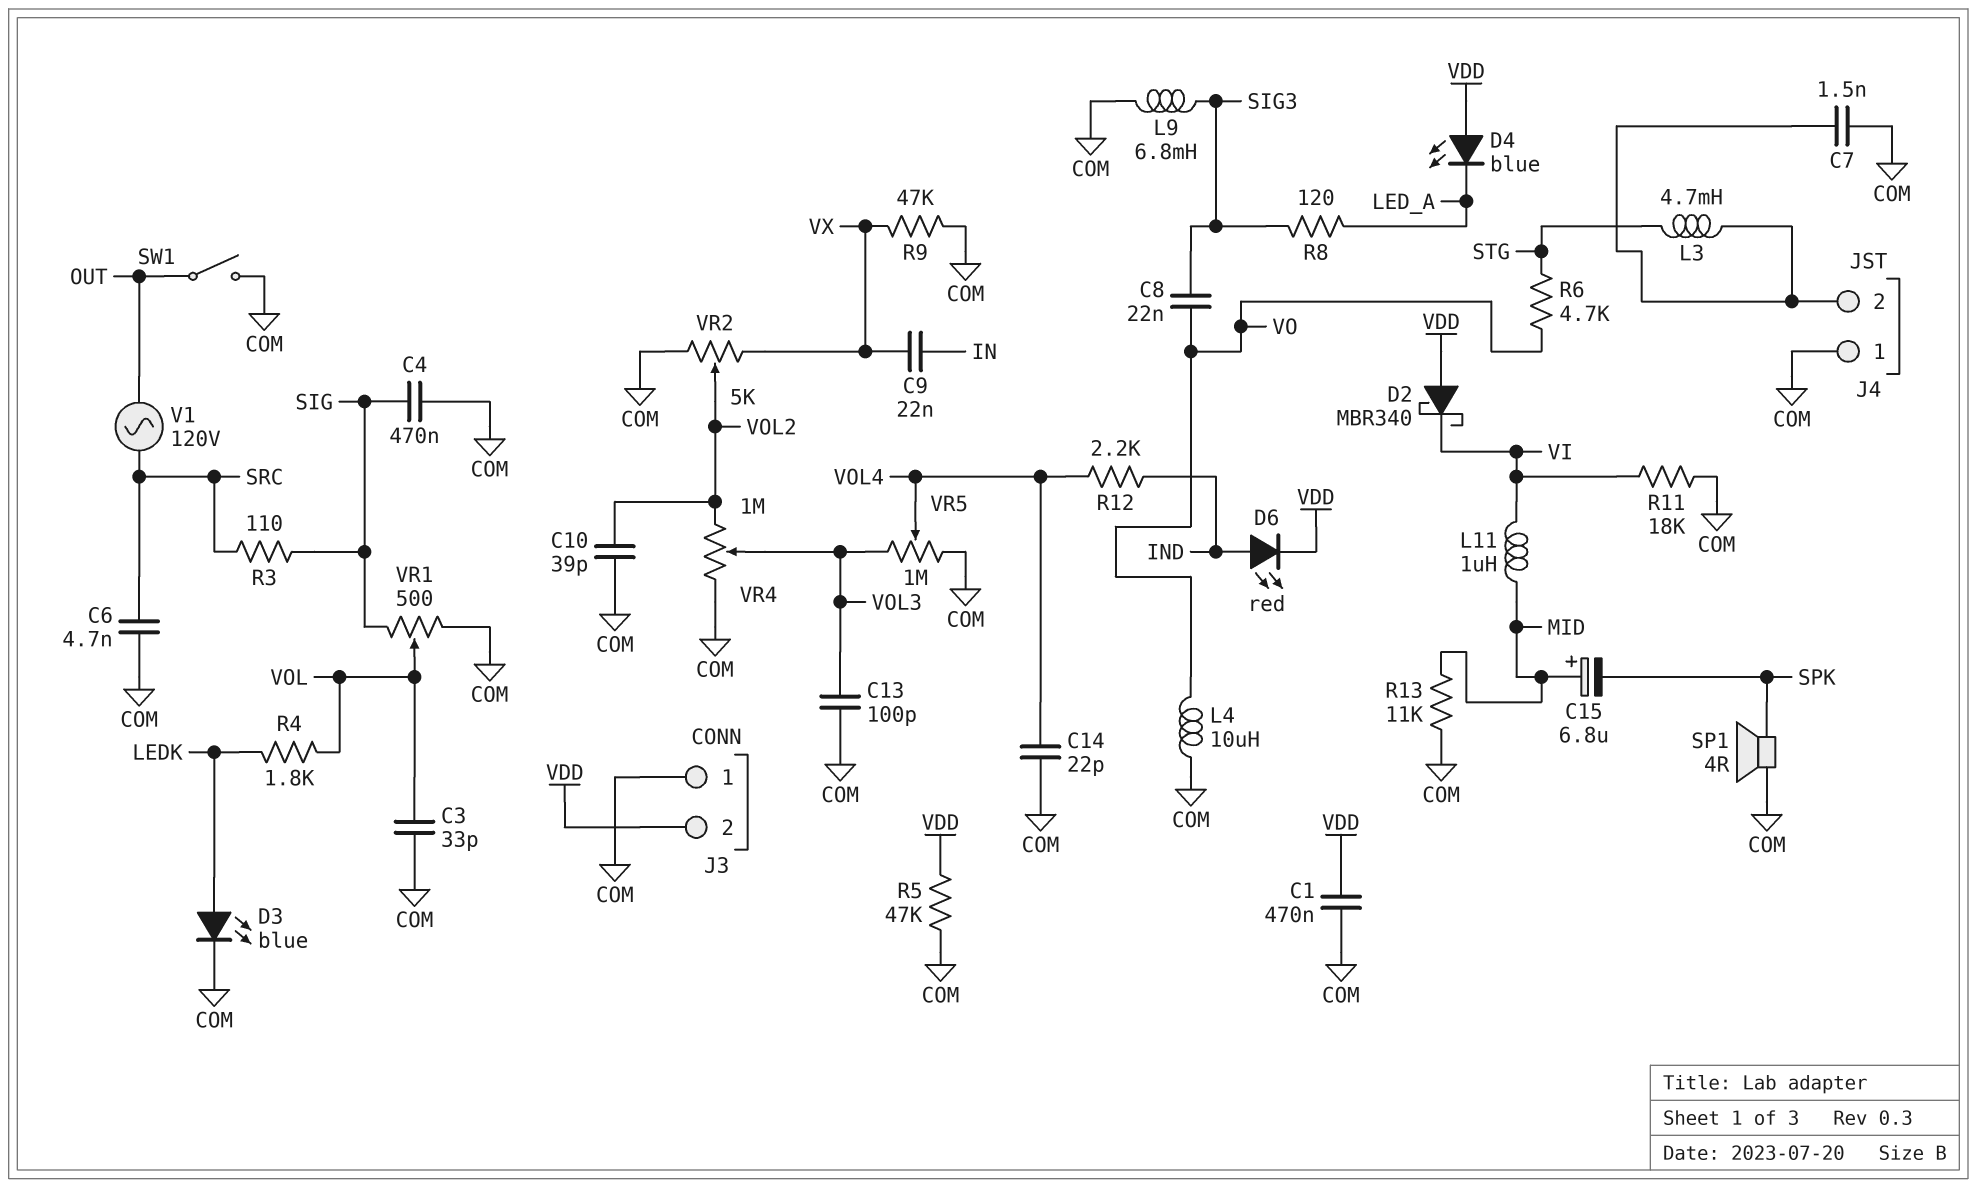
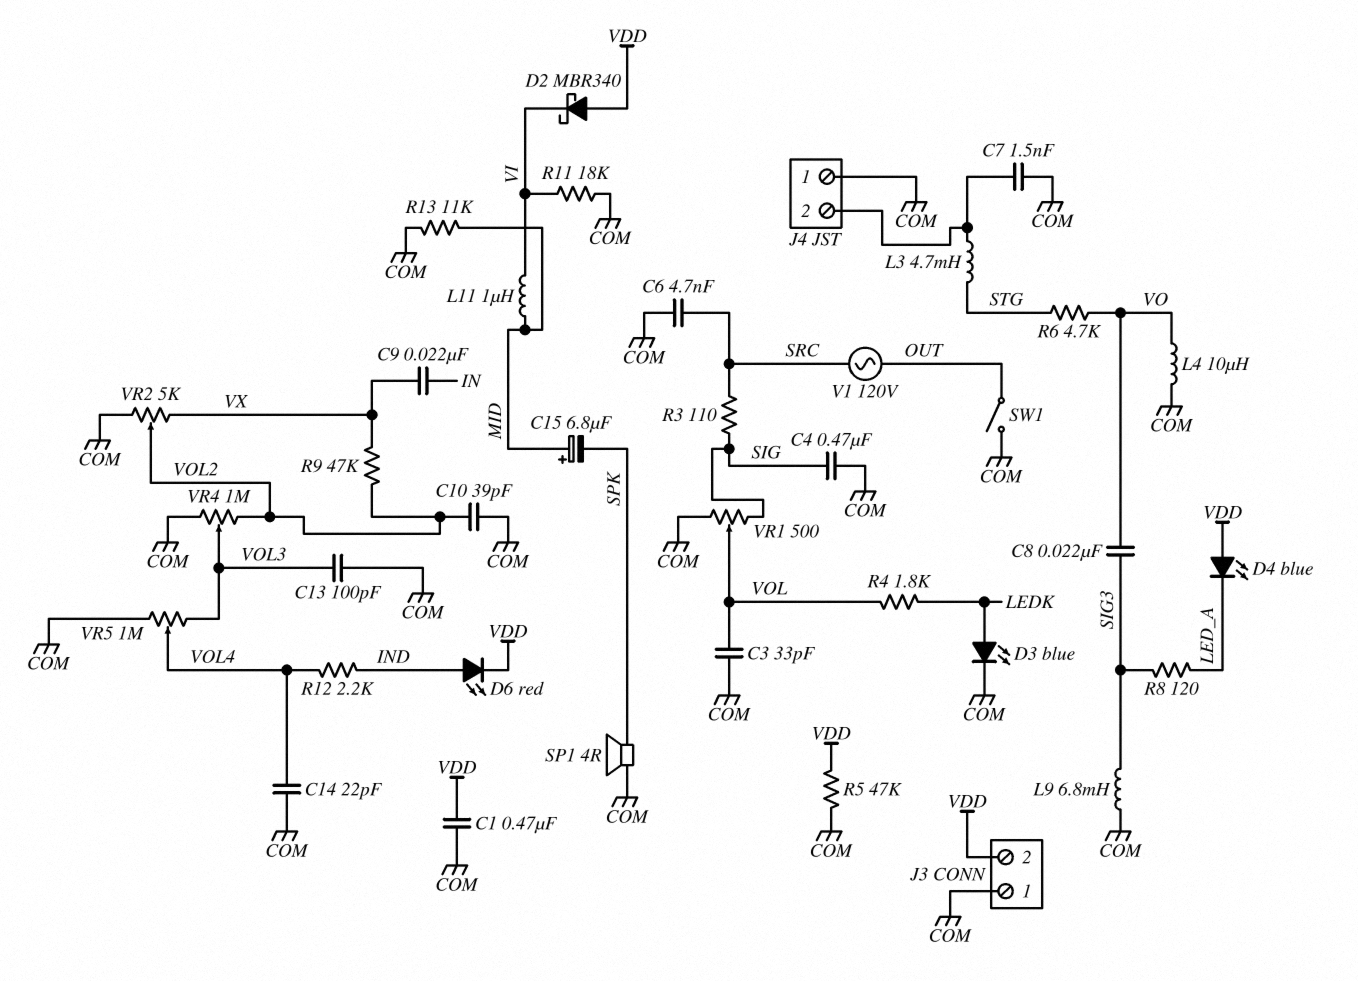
R9: 47k (COM, VX) -> 47k (VOL2, VX)

